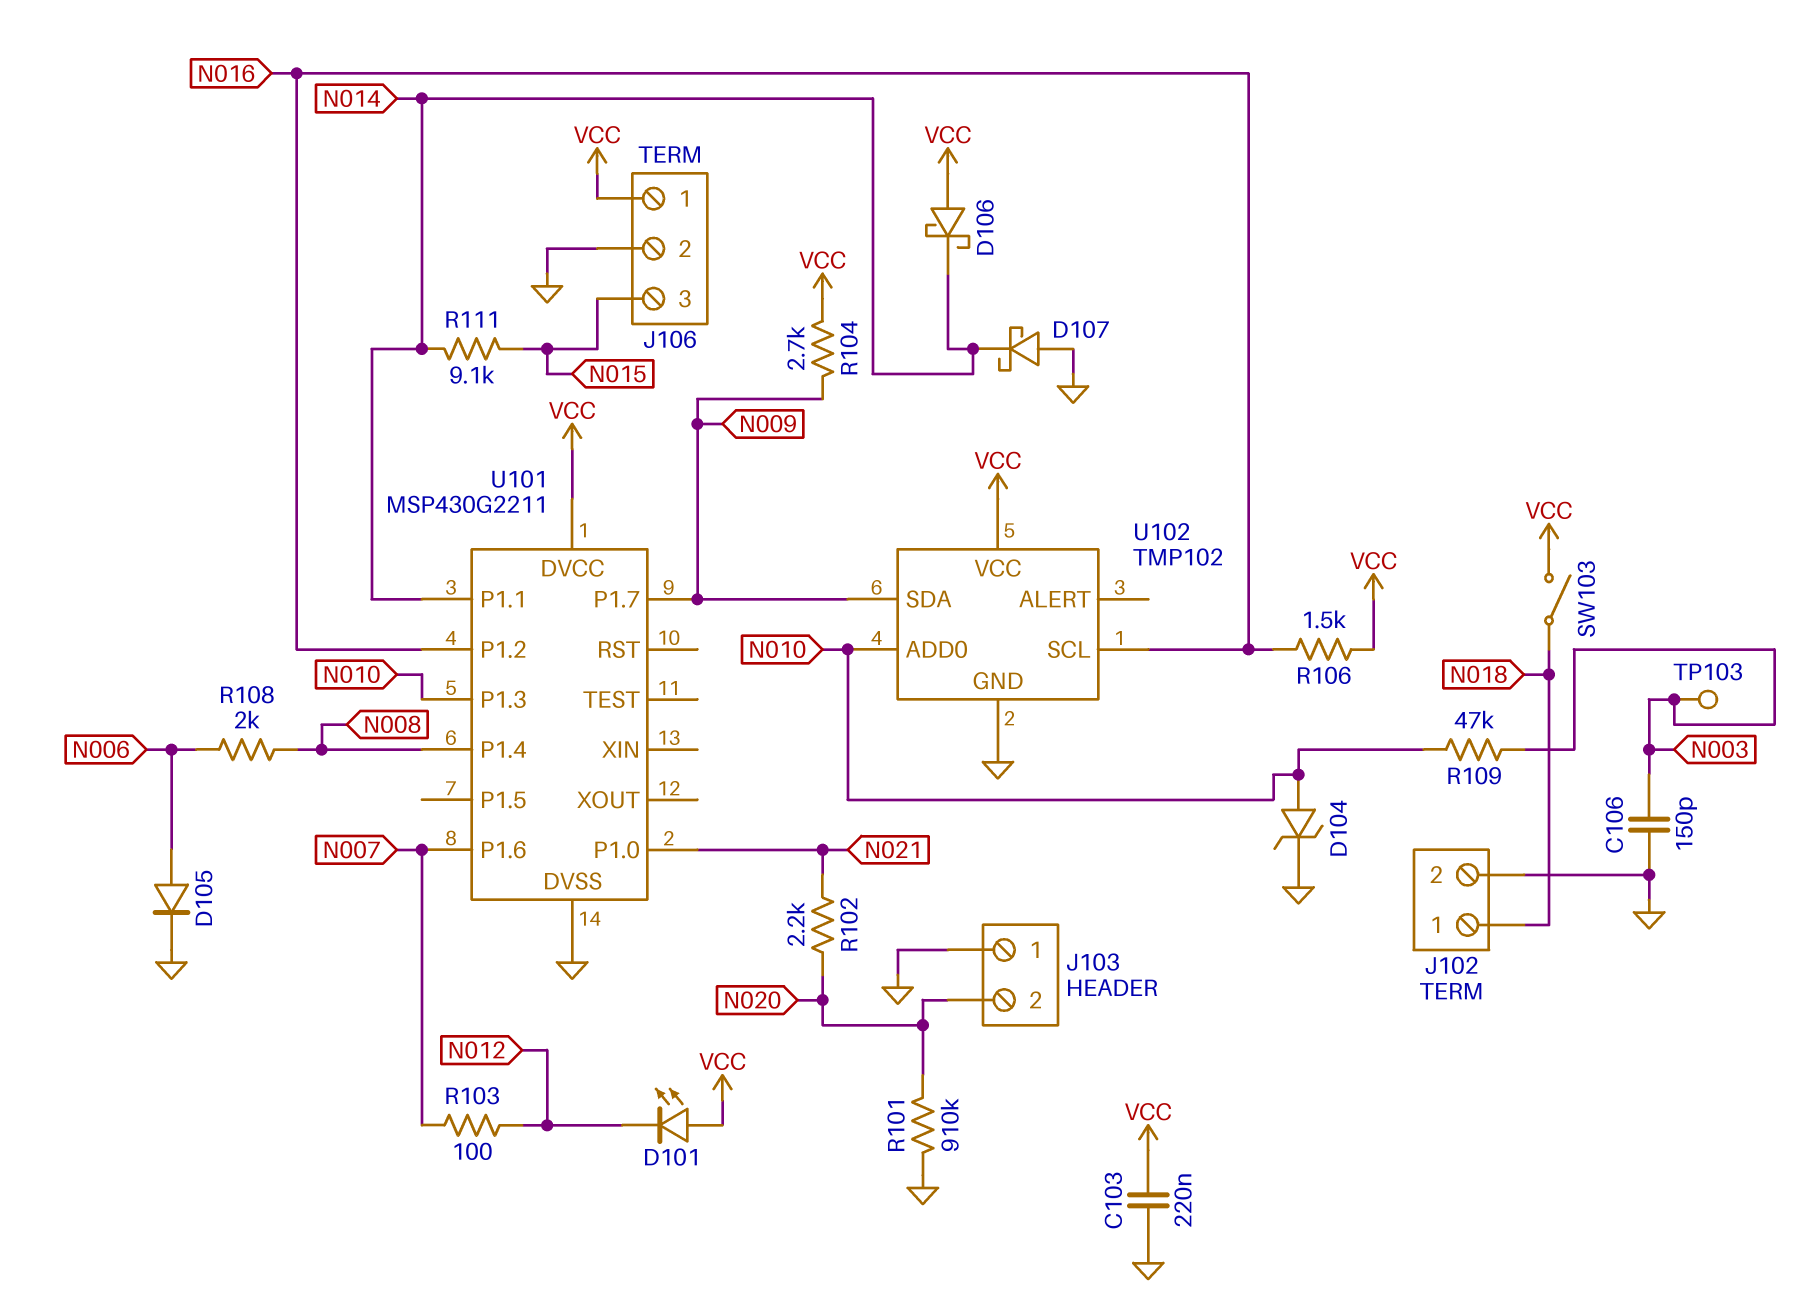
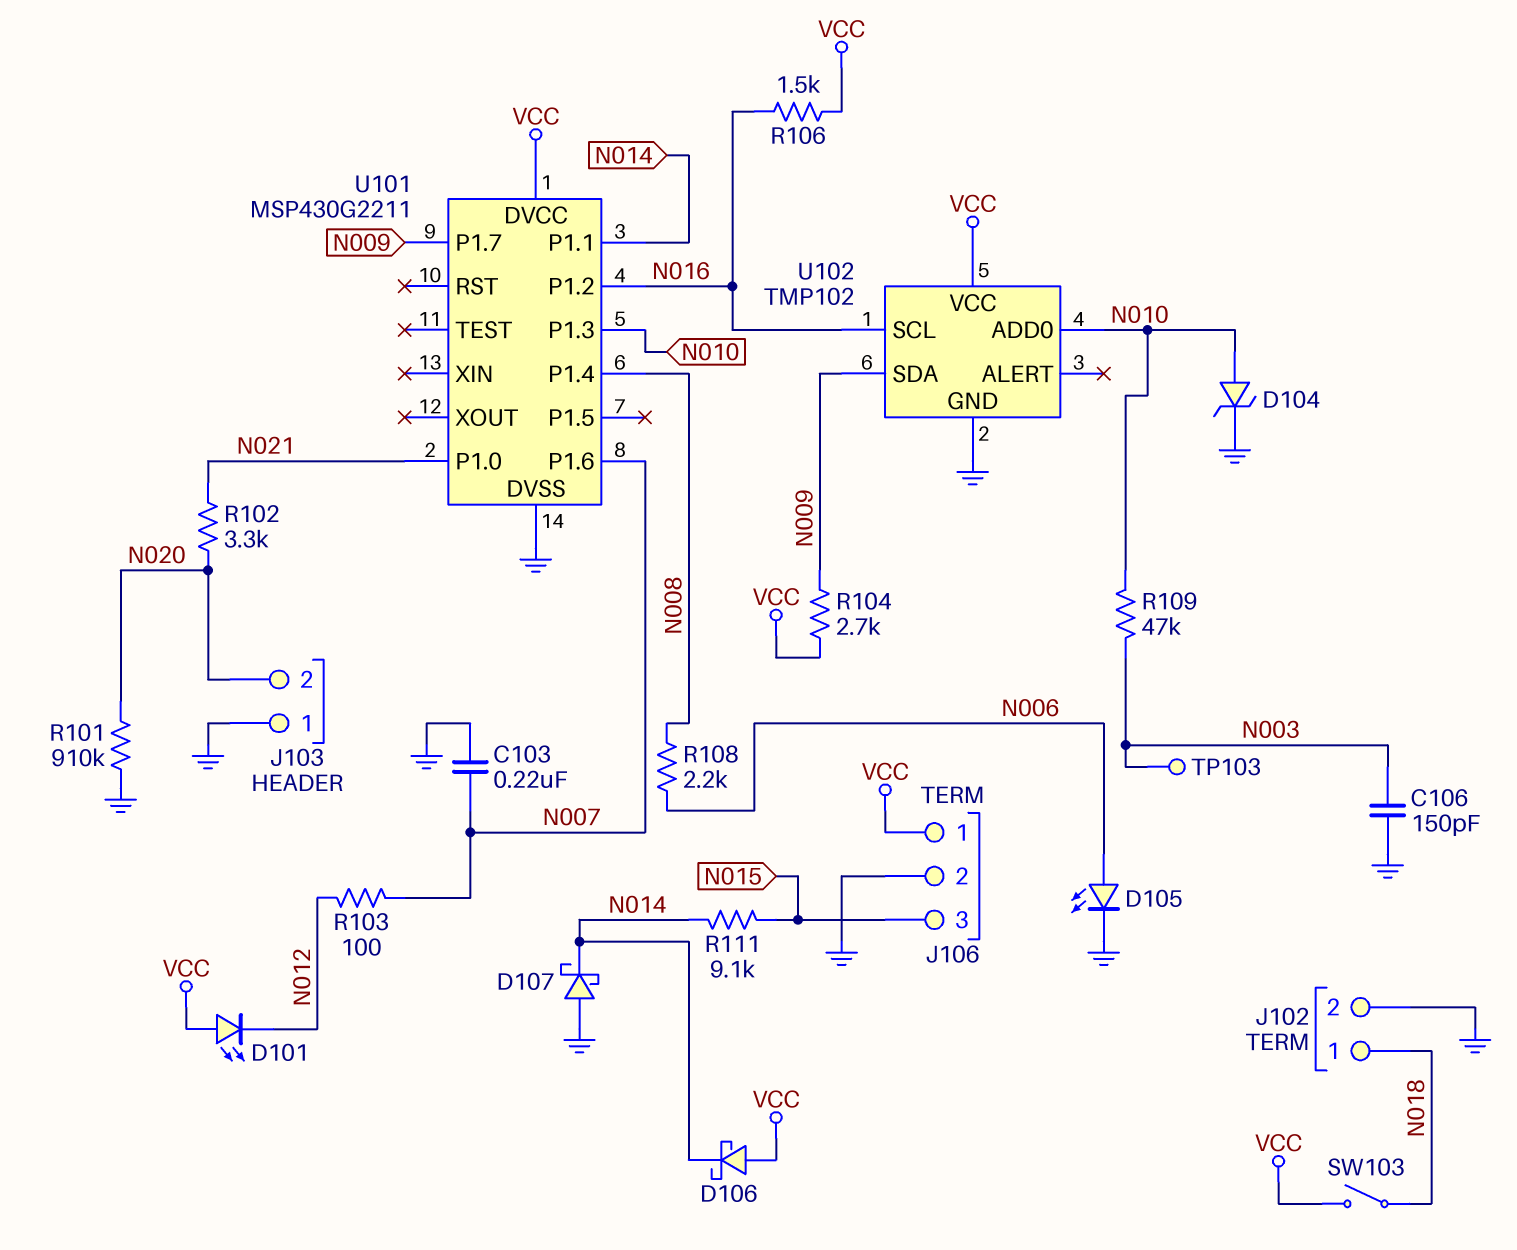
C103: 220nF (GND, VCC) -> 220nF (GND, N007)
D105: diode (A N006, K GND) -> LED (A N006, K GND)
R102: 2.2k (N020, N021) -> 3.3k (N020, N021)
R108: 2k (N006, N008) -> 2.2k (N006, N008)

